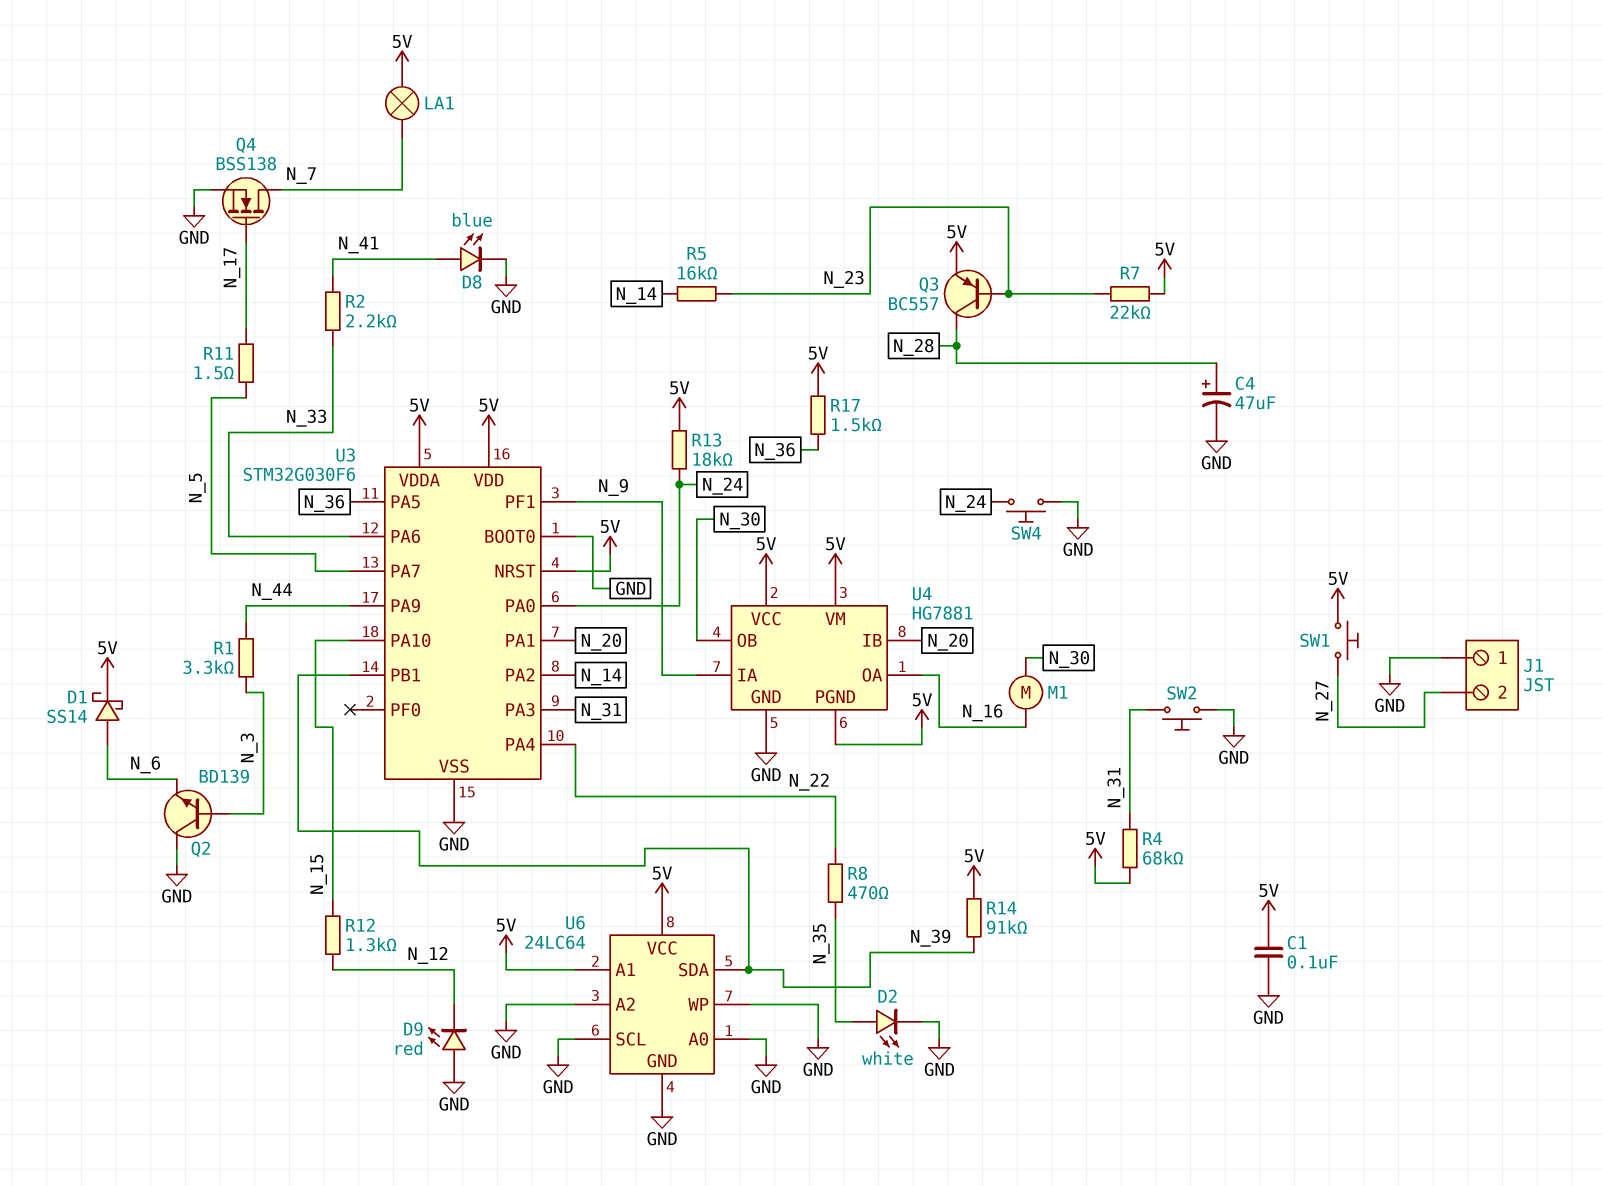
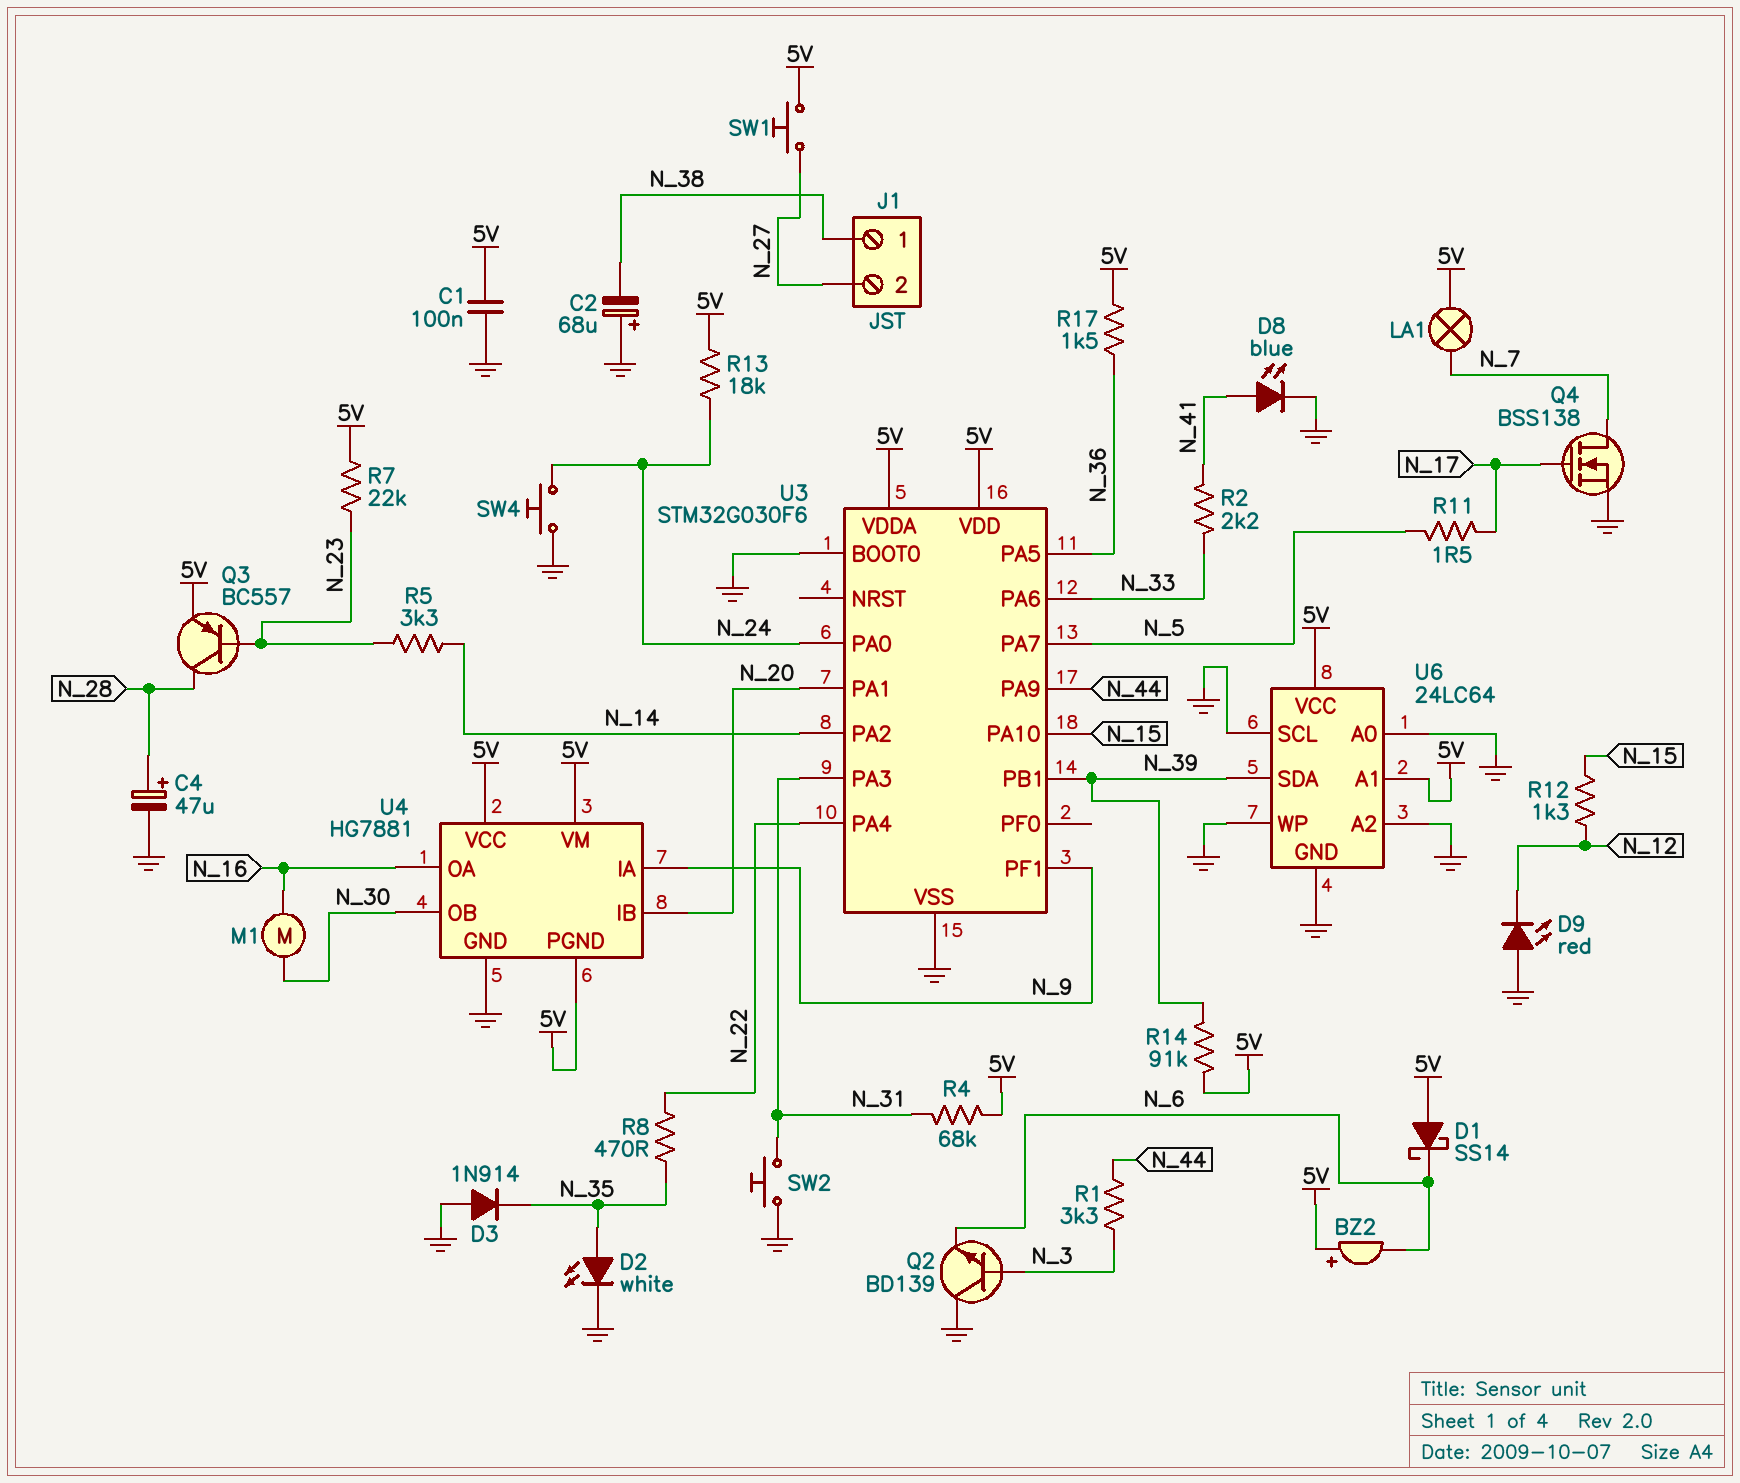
BZ2: none -> buzzer (plus 5V, minus N_6)
C2: none -> 68uF (plus GND, minus N_38)
D1: schottky SS14 (A N_6, K 5V) -> schottky SS14 (A 5V, K N_6)
D3: none -> diode 1N914 (A GND, K N_35)
J1 pin 1: GND -> N_38
R5: 16k (N_14, N_23) -> 3.3k (N_14, N_23)
U3 pin NRST: 5V -> none

